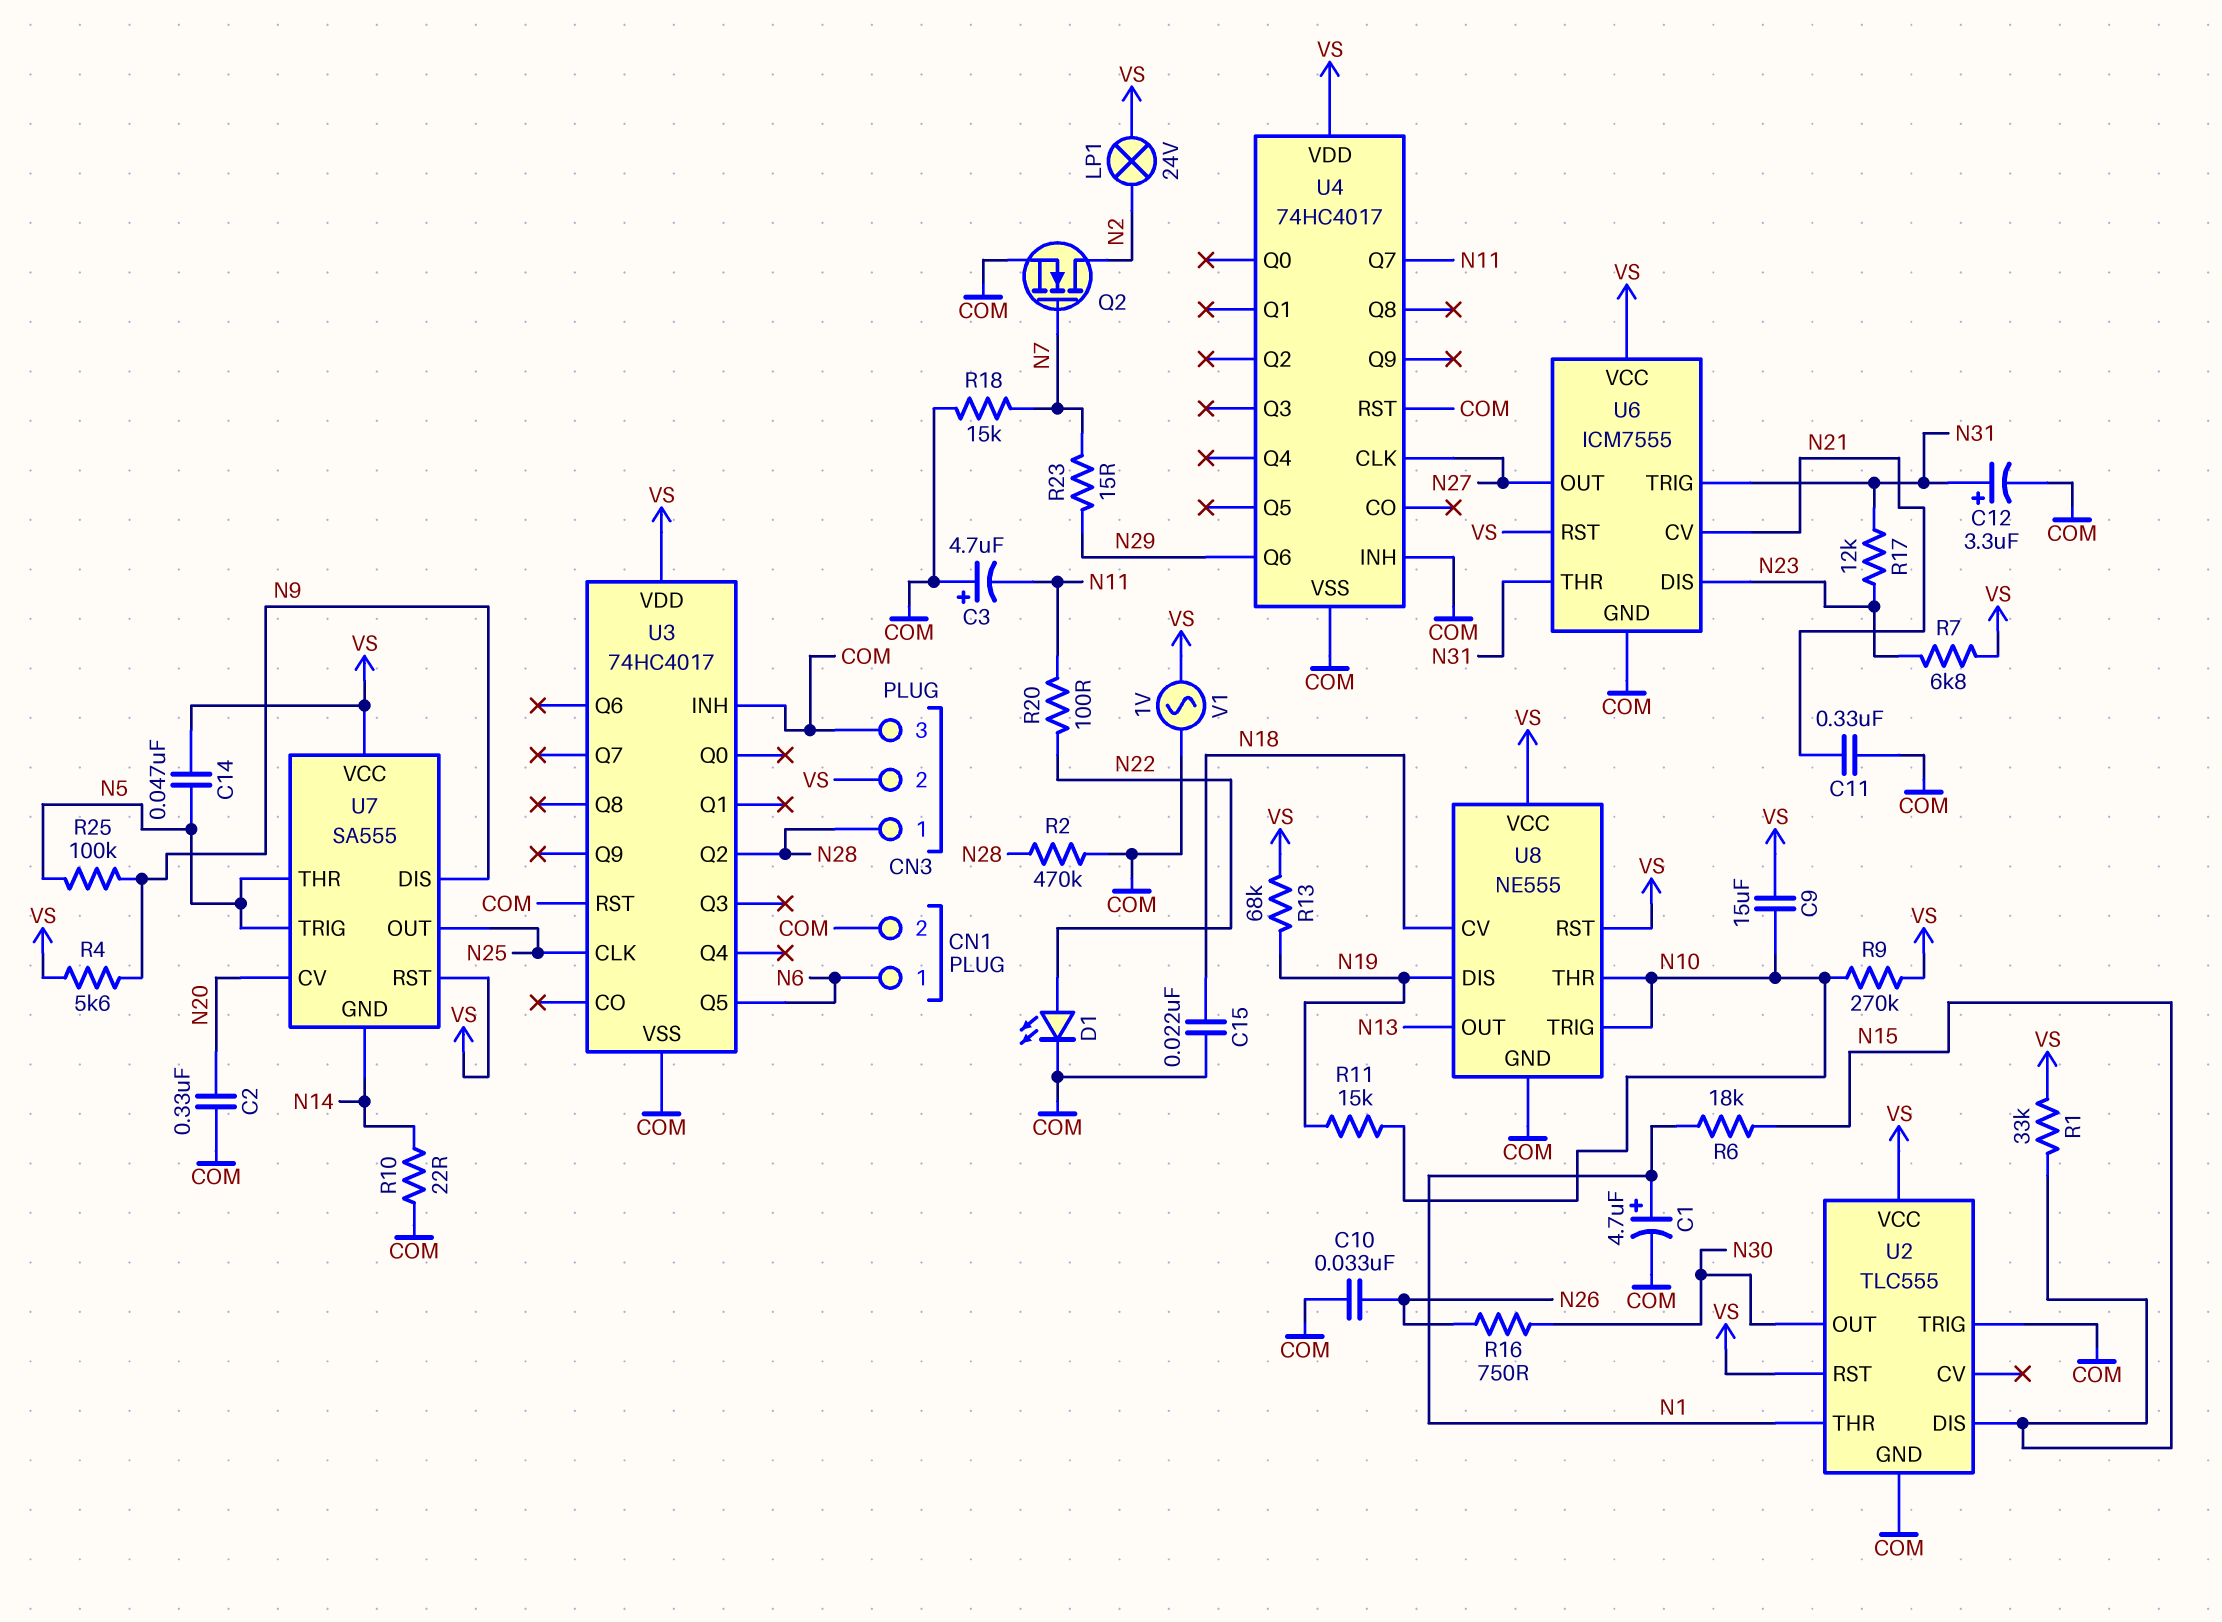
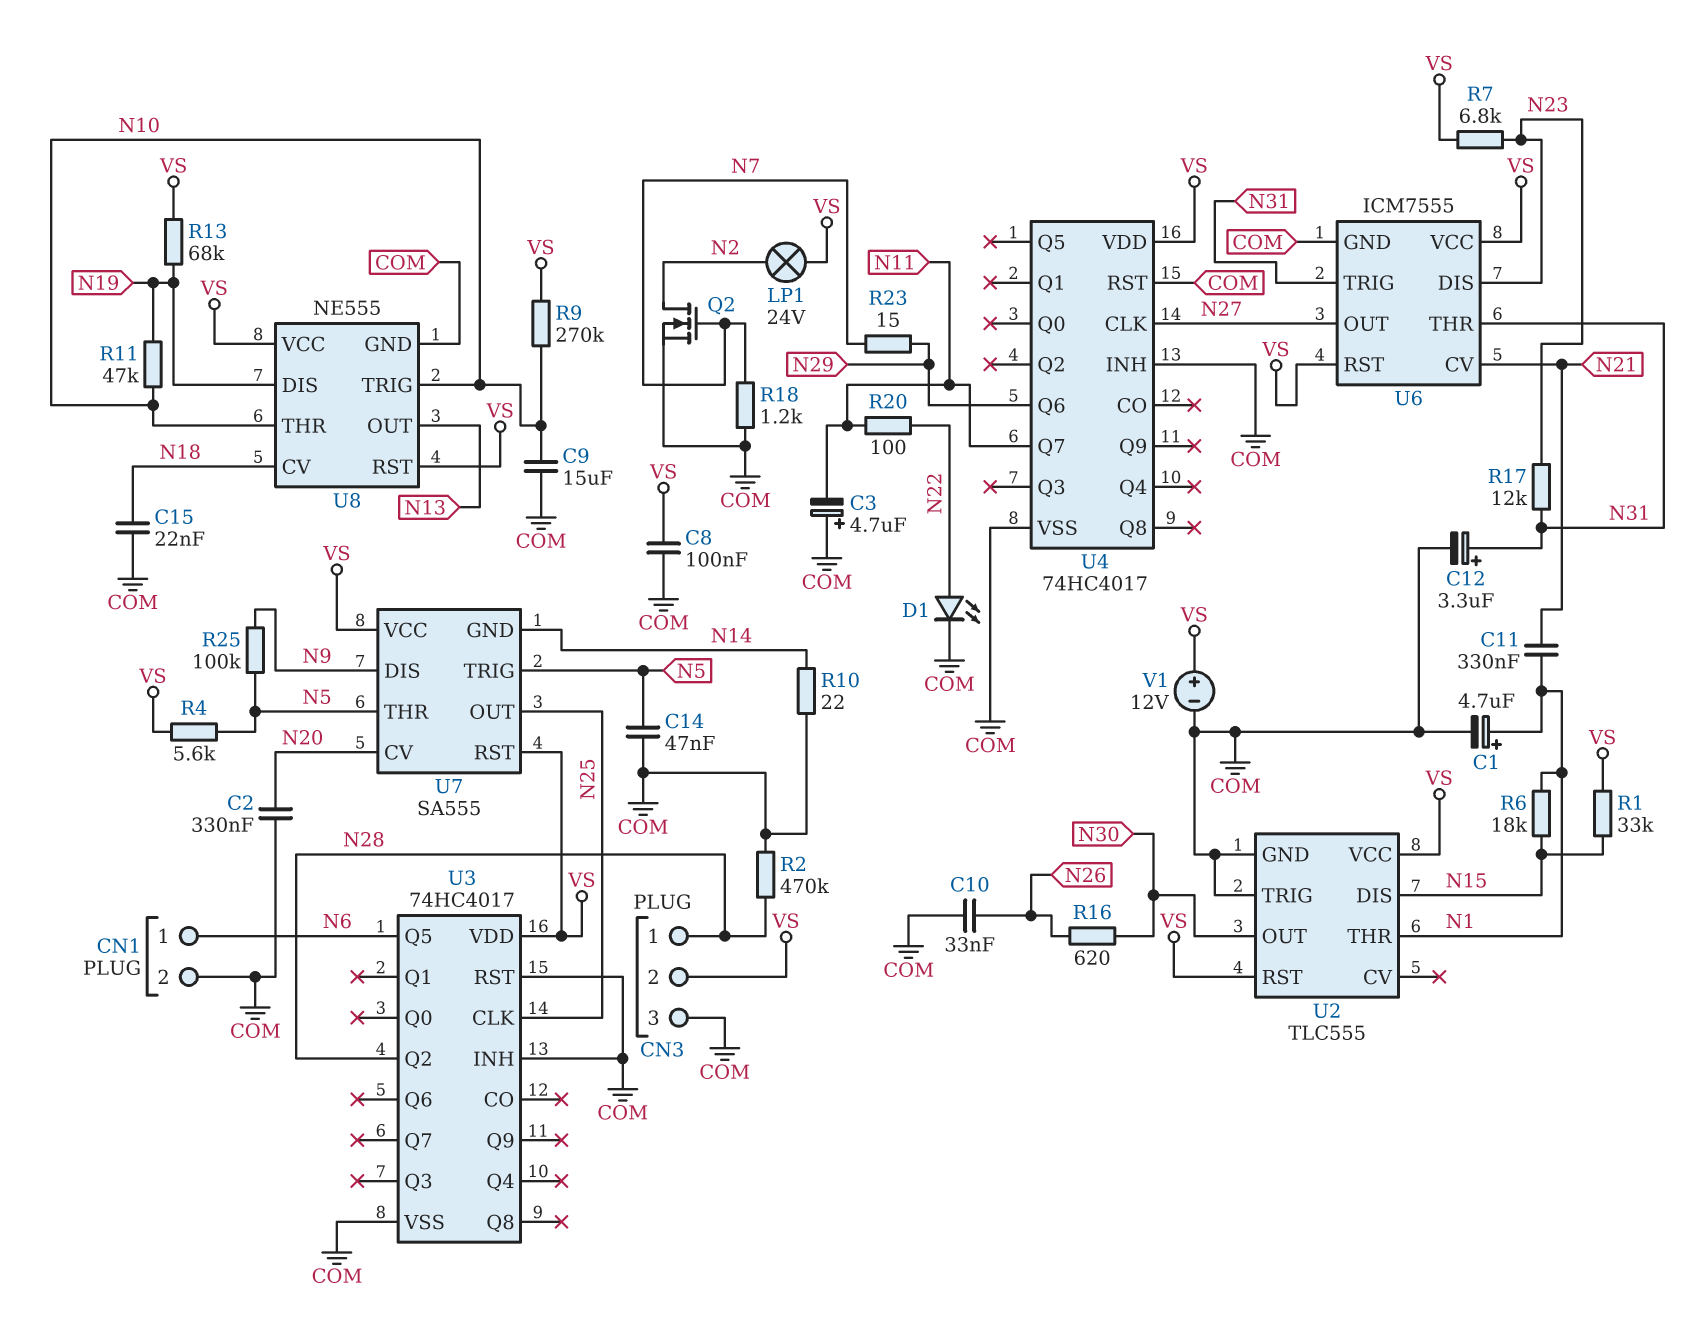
C8: none -> 100nF (COM, VS)
C9: 15uF (N10, VS) -> 15uF (COM, N10)
C11: 330nF (COM, N21) -> 330nF (N1, N21)
C14: 47nF (N5, VS) -> 47nF (COM, N5)
R4: 5.6k (N9, VS) -> 5.6k (N5, VS)
R11: 15k (N10, N19) -> 47k (N10, N19)
R16: 750 (N26, N30) -> 620 (N26, N30)
R18: 15k (COM, N7) -> 1.2k (COM, N7)
V1: AC 1V (COM, VS) -> 12V (plus VS, minus COM)

